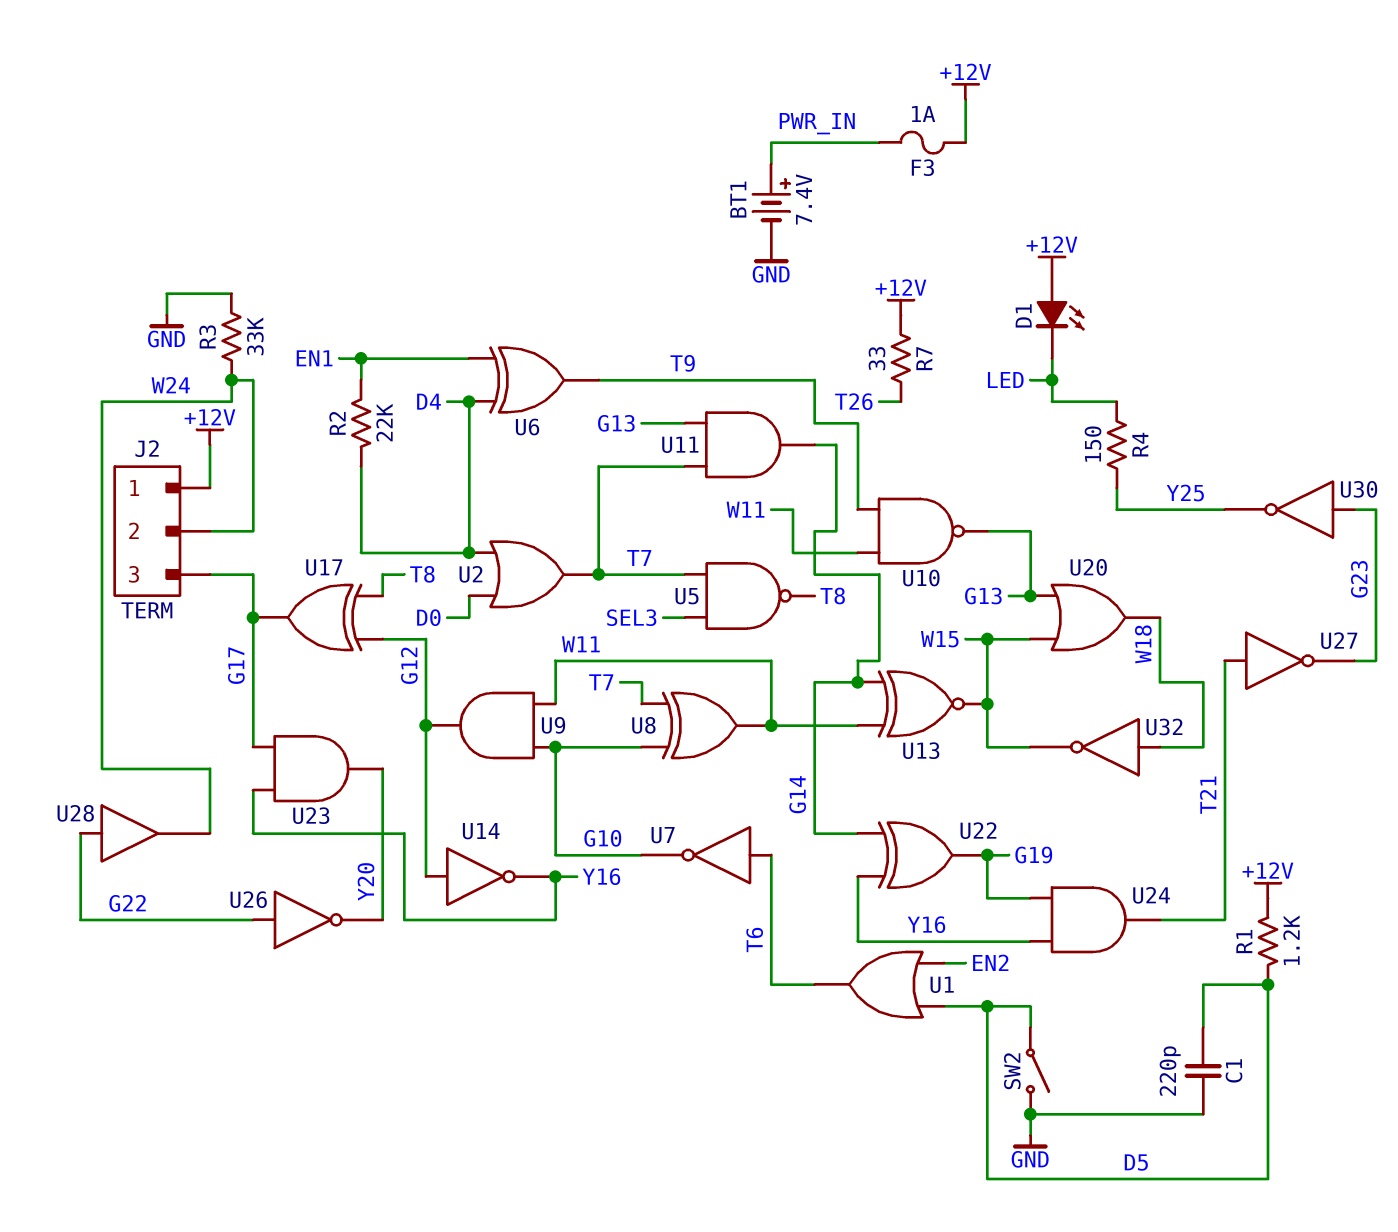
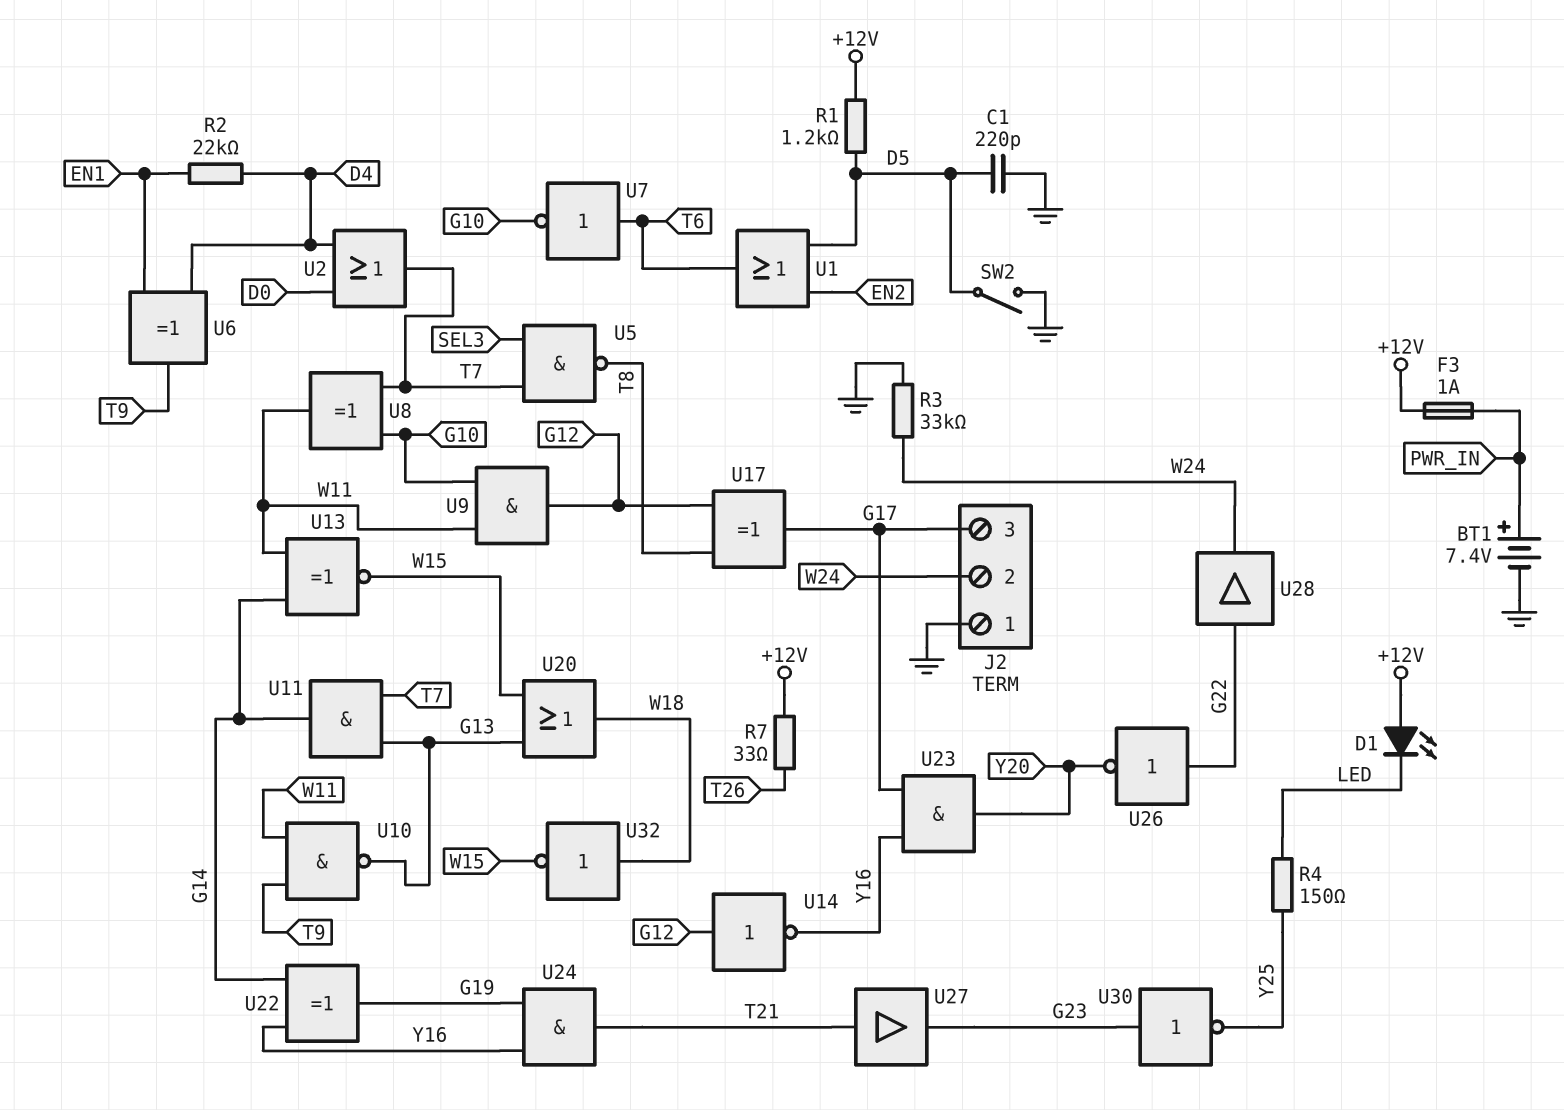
J2 pin 1: +12V -> GND
U27: NOT (in T21, out G23) -> buffer (in T21, out G23)

